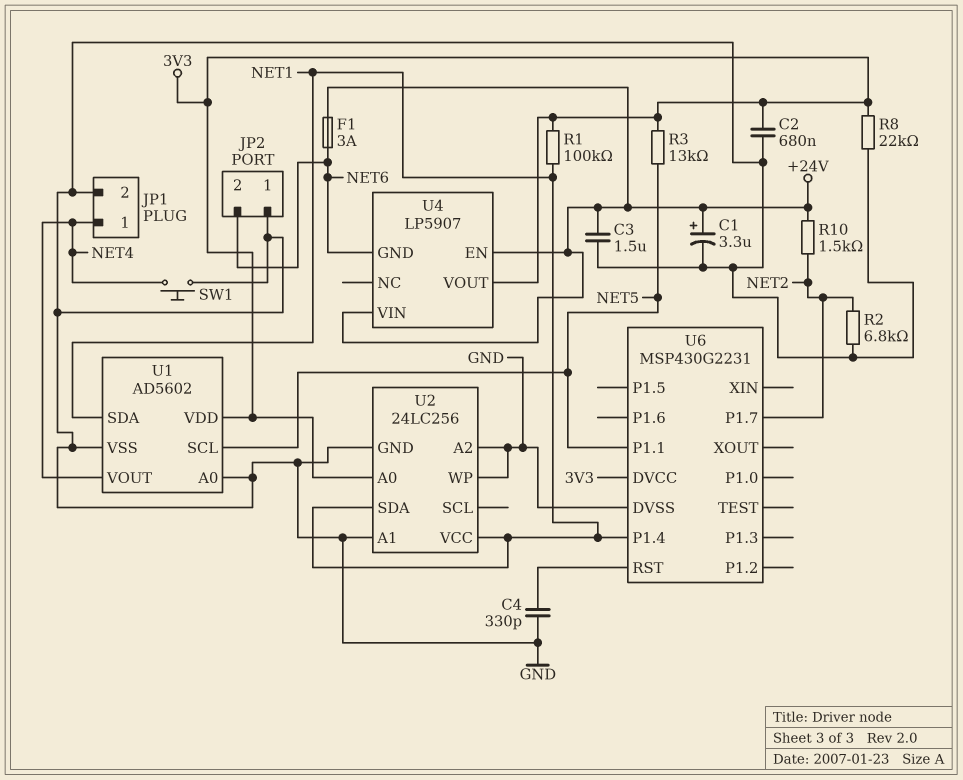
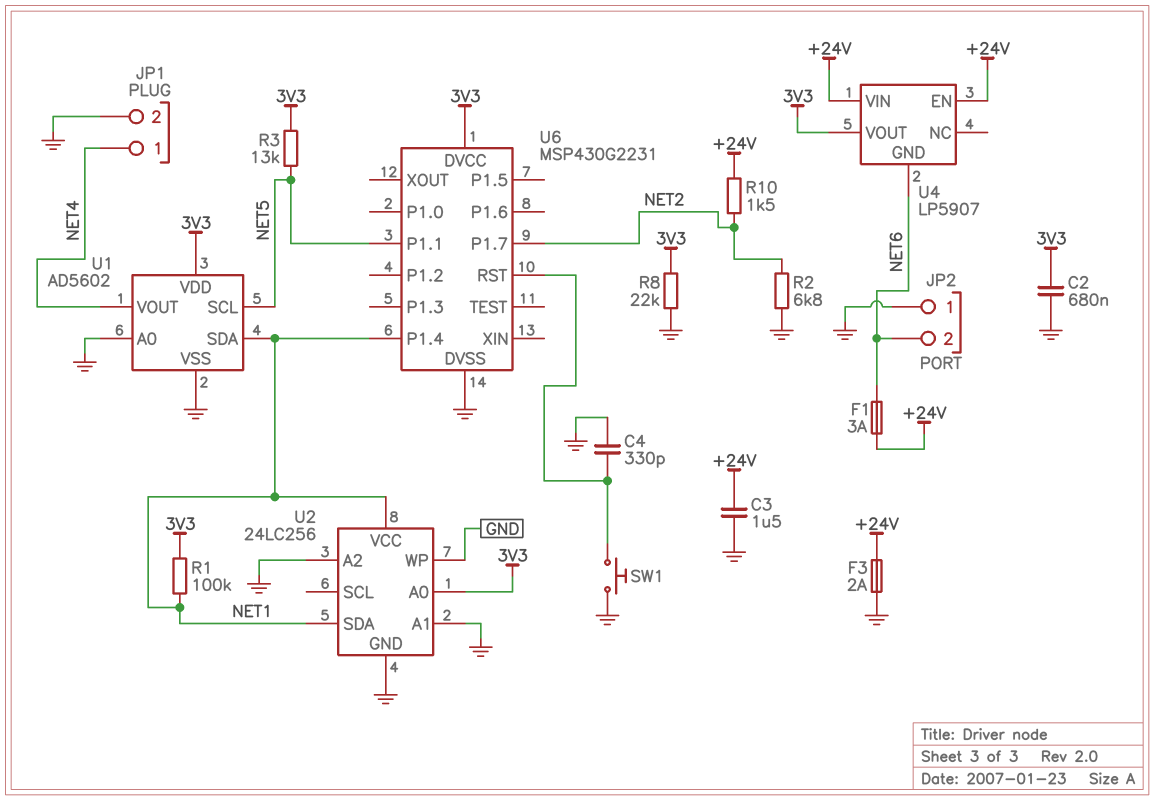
C1: 3.3uF (plus +24V, minus GND) -> none
F3: none -> 2A (+24V, GND)
SW1: button (GND, NET4) -> button (GND, U6/RST)

